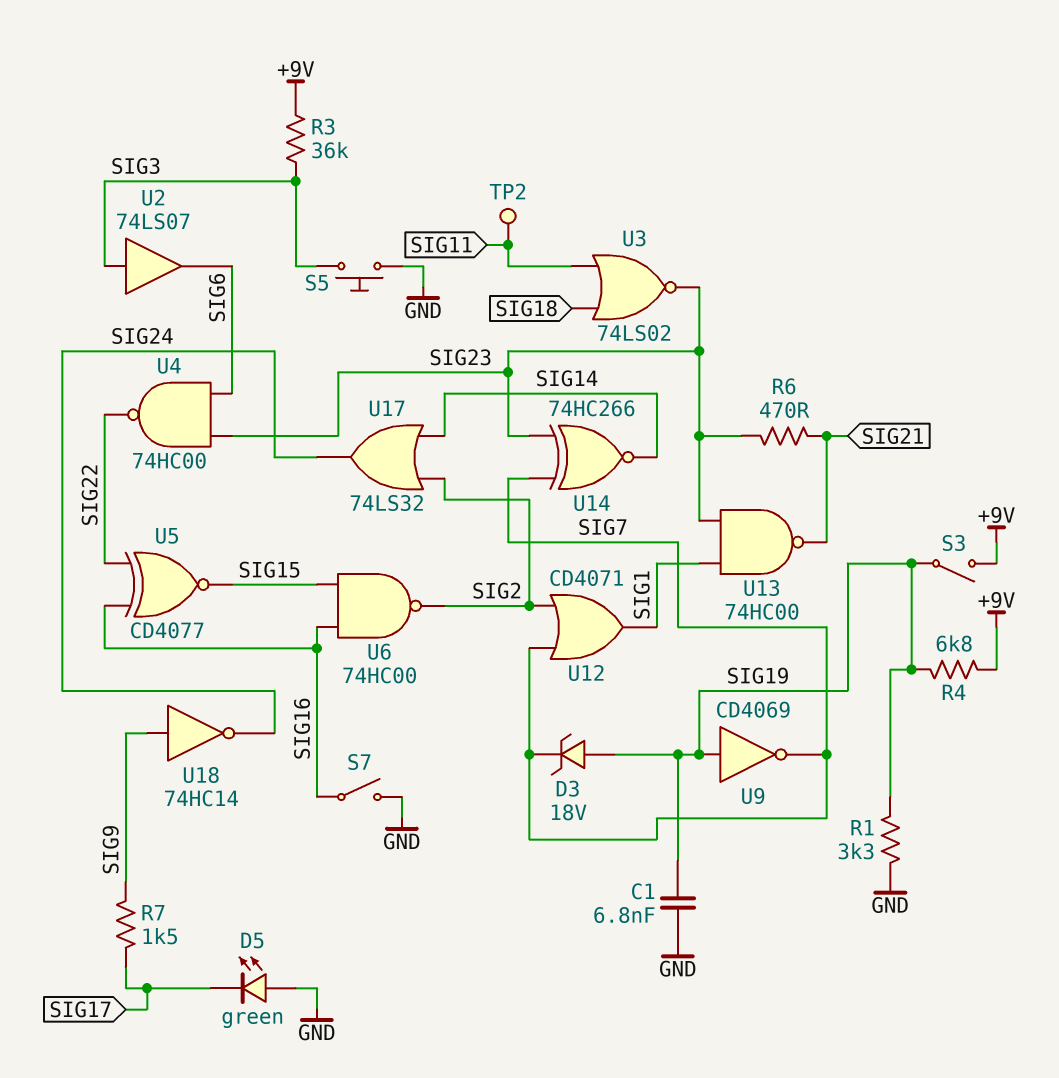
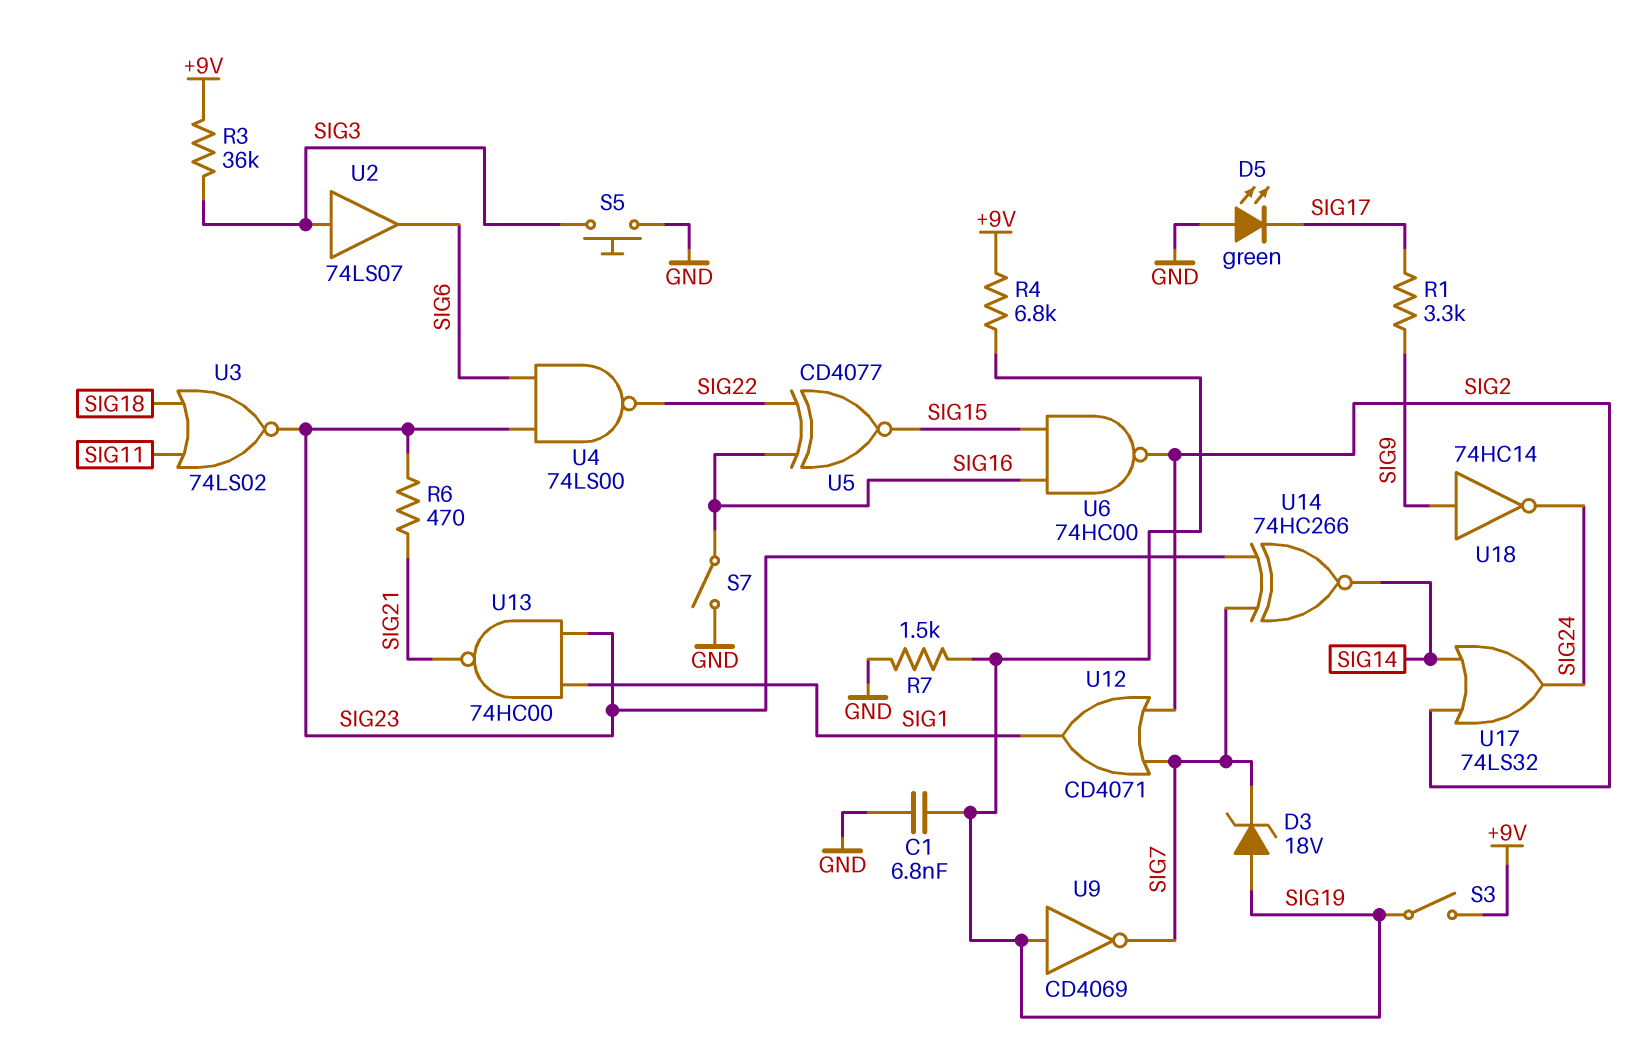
R1: 3.3k (GND, SIG19) -> 3.3k (SIG9, SIG17)
R7: 1.5k (SIG9, SIG17) -> 1.5k (GND, SIG19)
TP2: test point (SIG11) -> none
U4: NAND 74HC00 (in SIG6, in SIG23, out SIG22) -> NAND 74LS00 (in SIG6, in SIG23, out SIG22)

